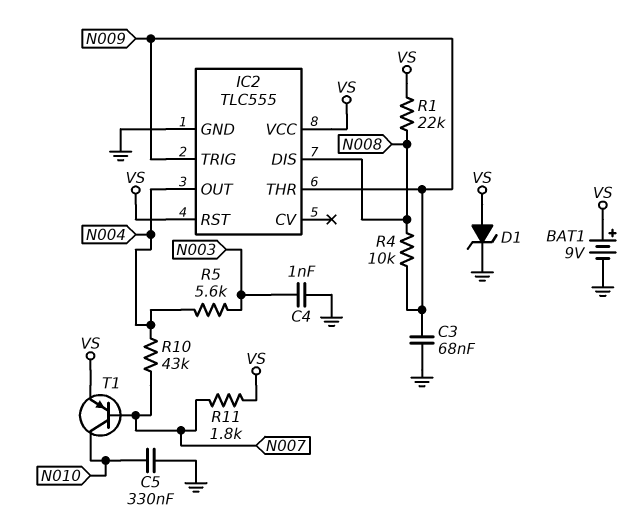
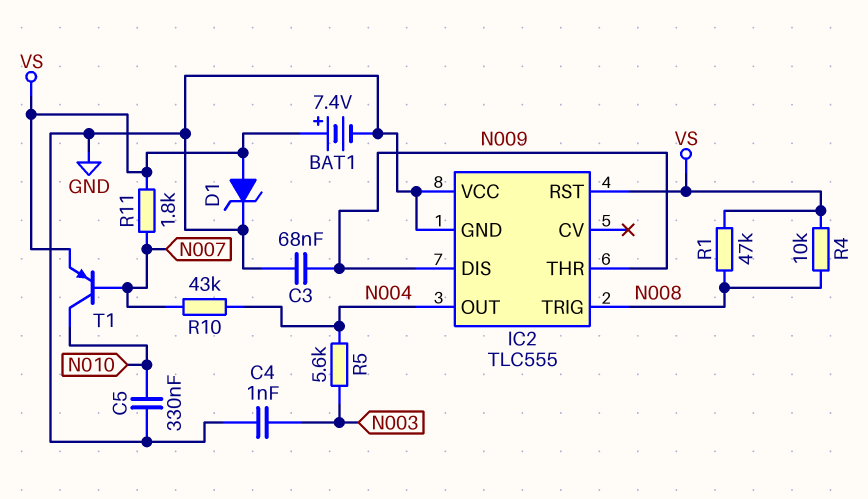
BAT1: 9V (plus VS, minus GND) -> 7.4V (plus VS, minus GND)
IC2 pin DIS: N008 -> N009
IC2 pin TRIG: N009 -> N008
IC2 pin VCC: VS -> GND
R1: 22k (N008, VS) -> 47k (N008, VS)
R4: 10k (N008, N009) -> 10k (N008, VS)

